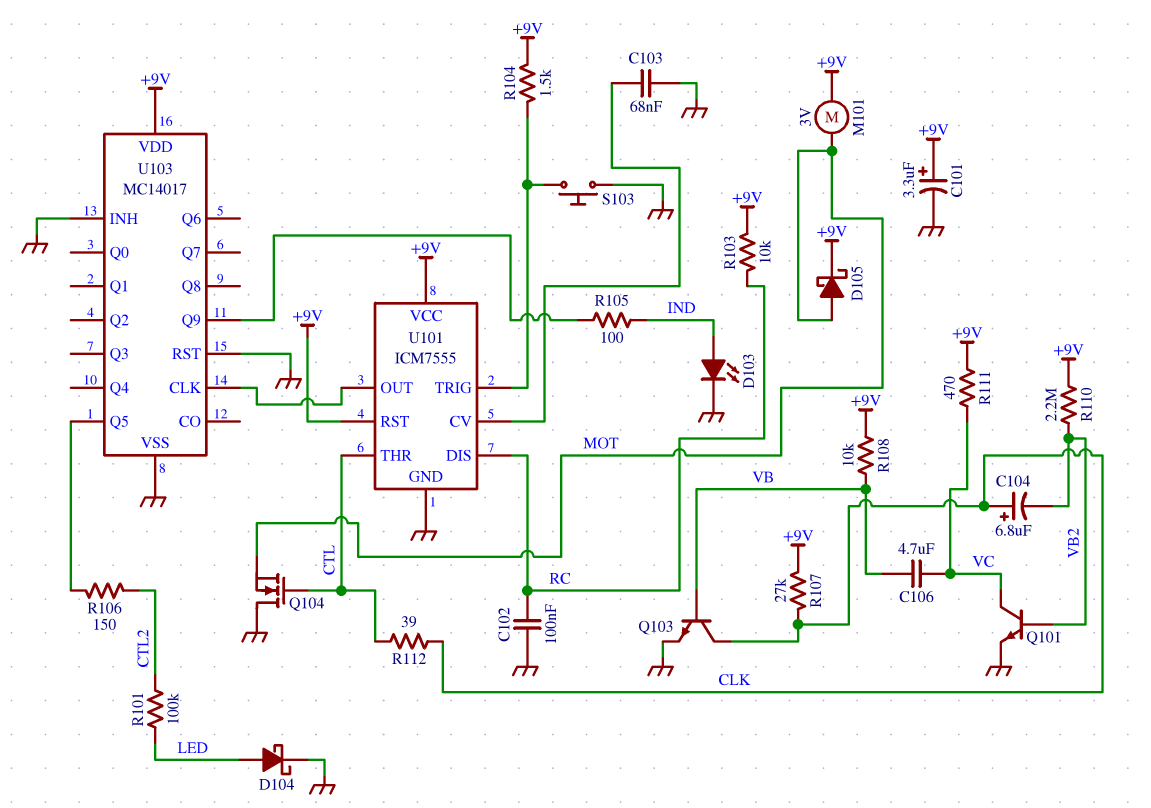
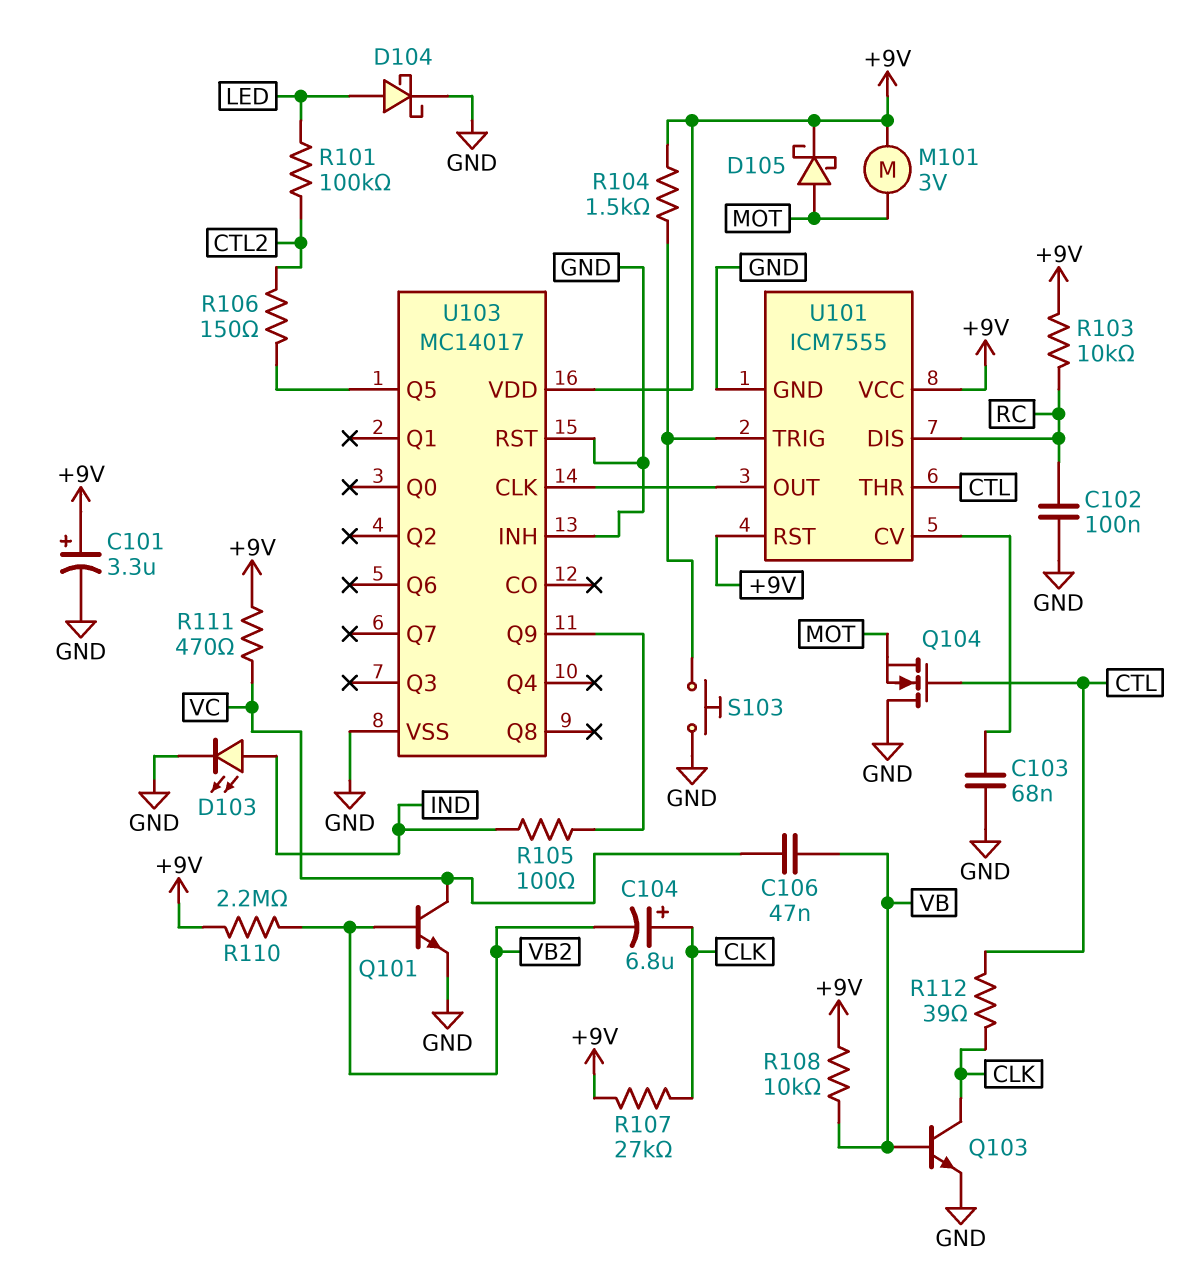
C106: 4.7uF (VB, VC) -> 47nF (VB, VC)

